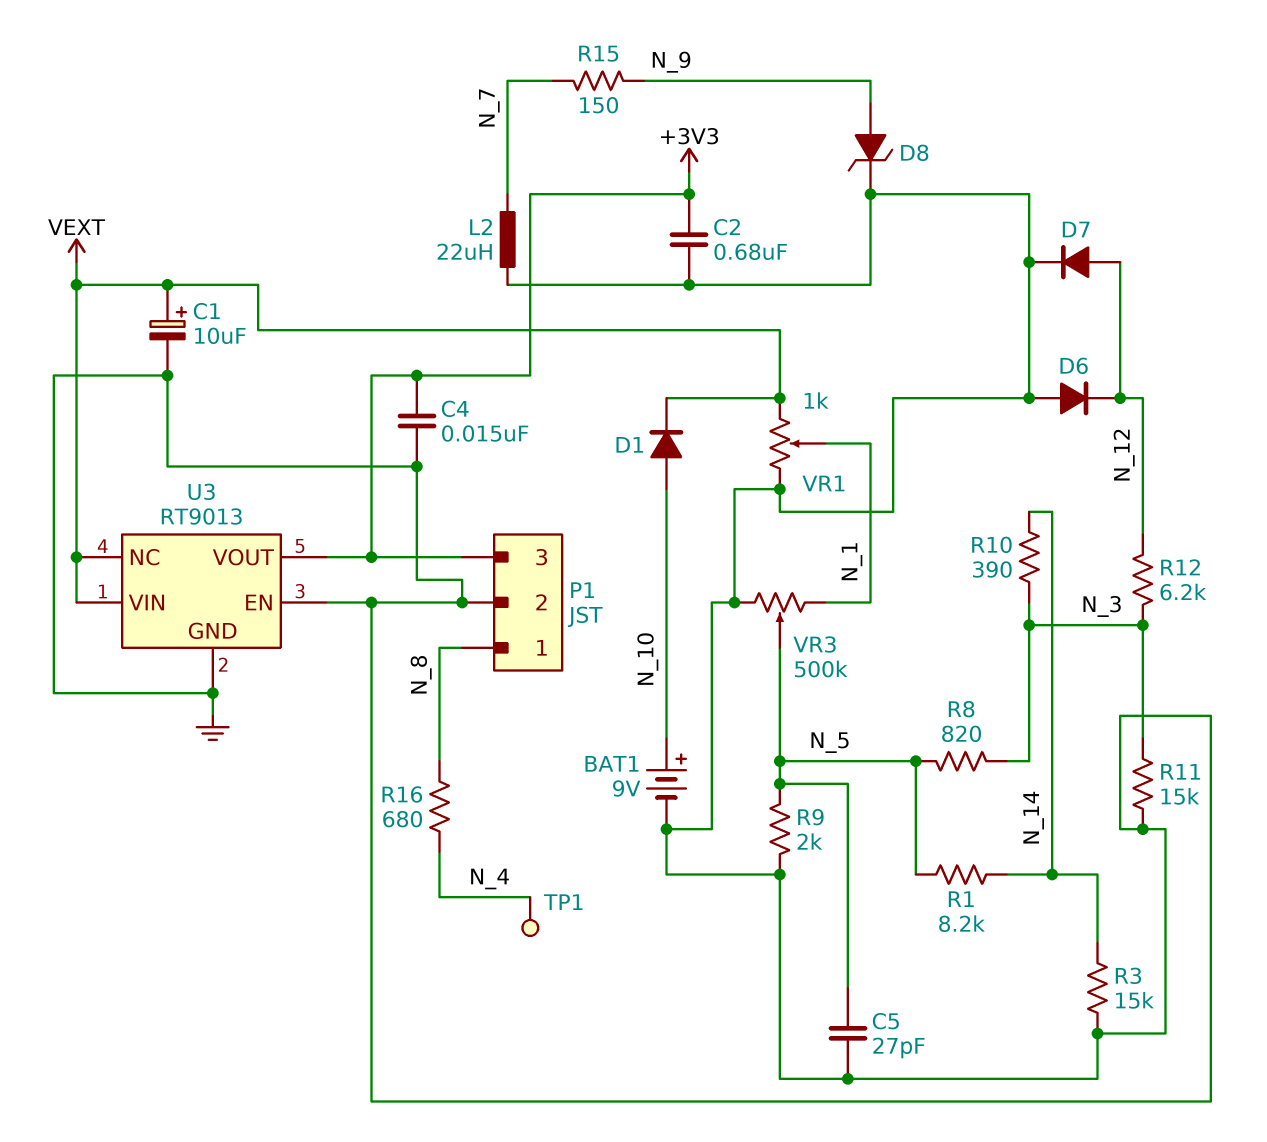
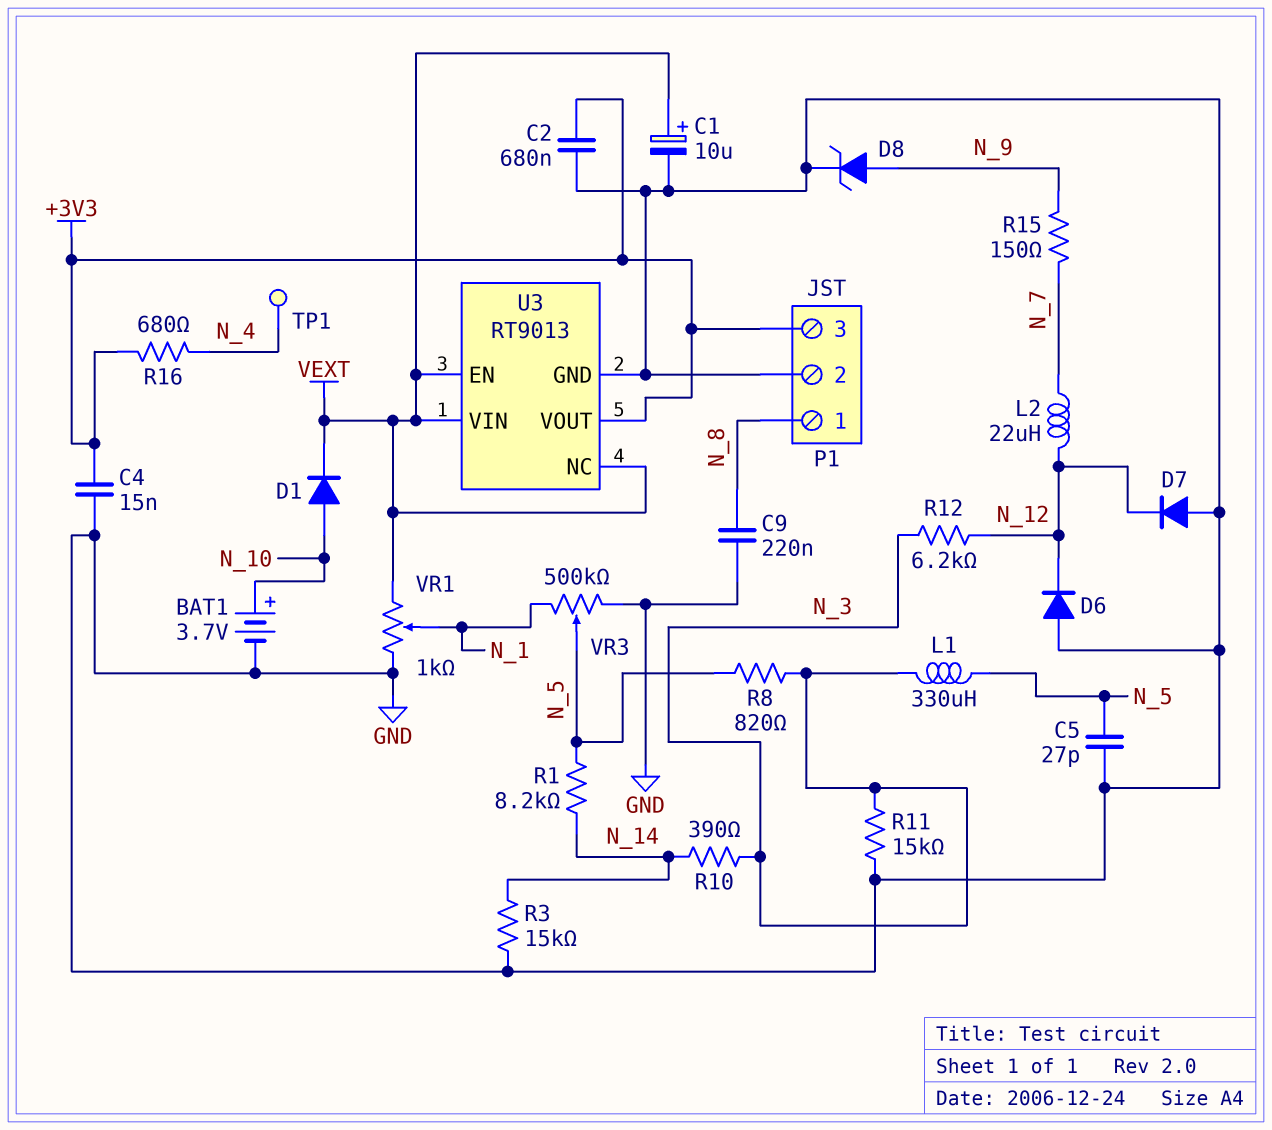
BAT1: 9V (plus N_10, minus GND) -> 3.7V (plus N_10, minus GND)
C9: none -> 220nF (GND, N_8)
D7: diode (A N_12, K GND) -> diode (A GND, K N_12)
L1: none -> 330uH (N_3, N_5)
L2: 22uH (GND, N_7) -> 22uH (N_7, N_12)
R9: 2k (GND, N_5) -> none
R16: 680 (N_4, N_8) -> 680 (+3V3, N_4)
U3 pin EN: GND -> VEXT

